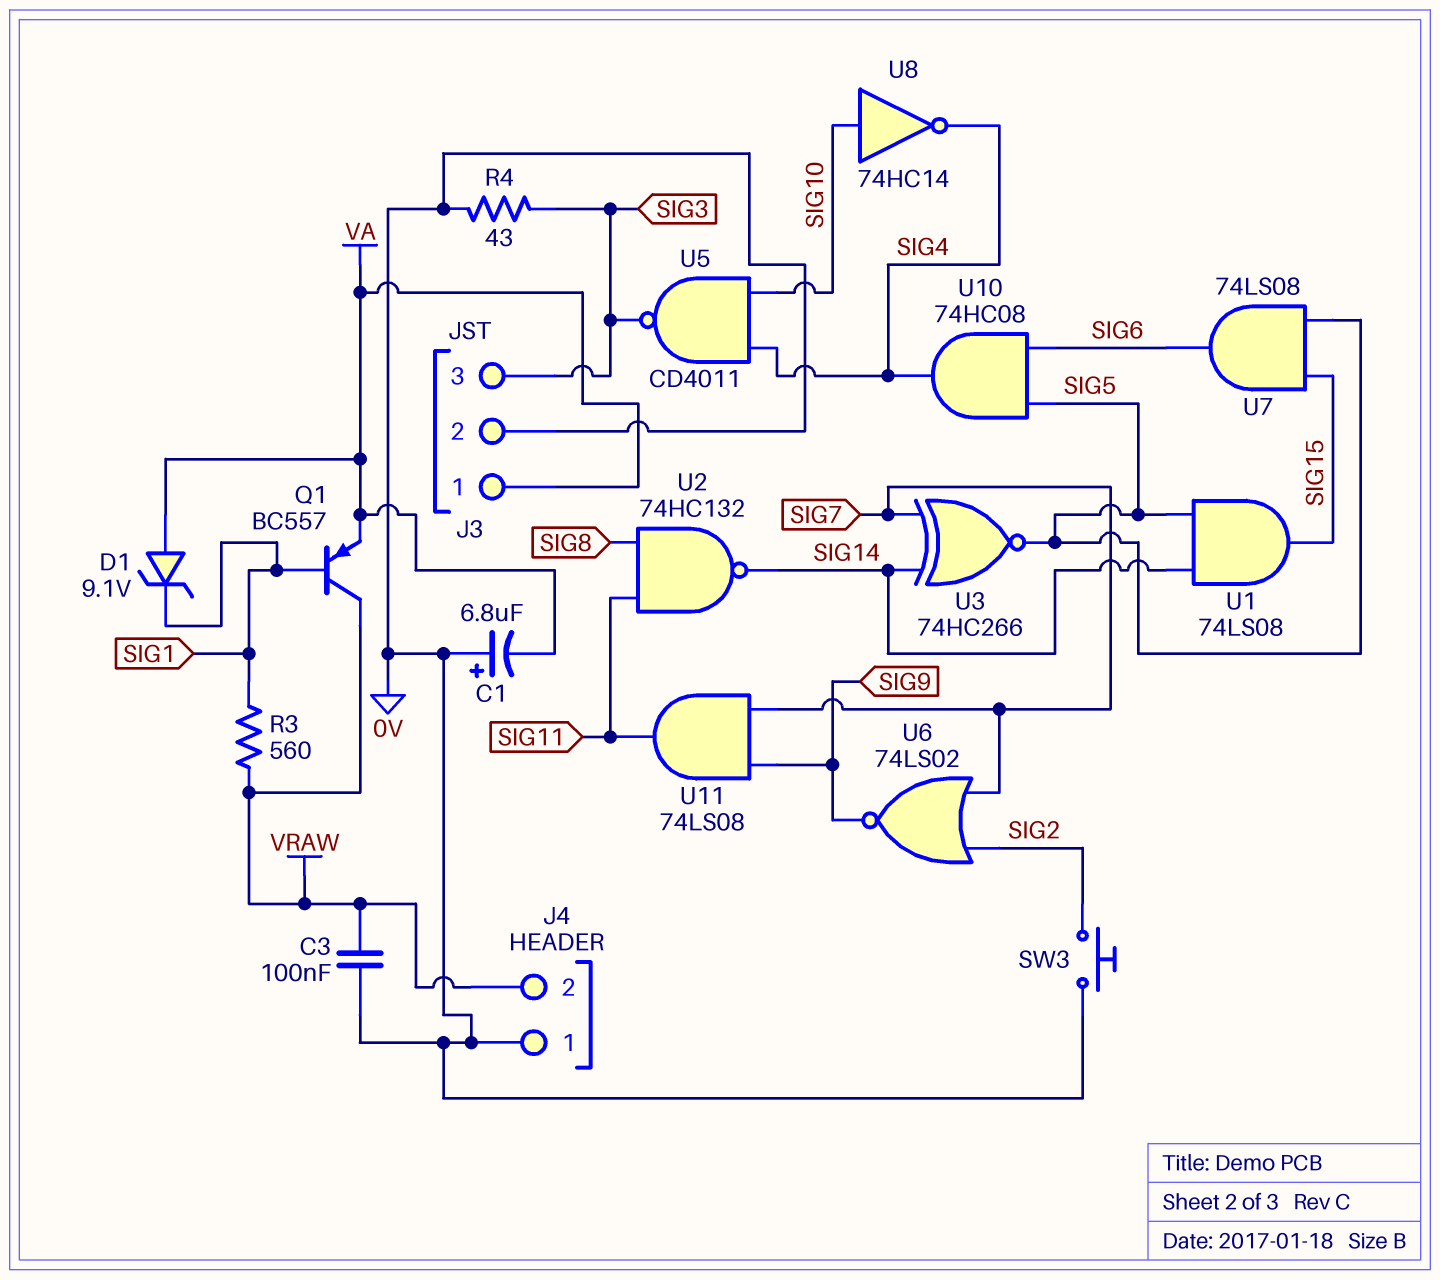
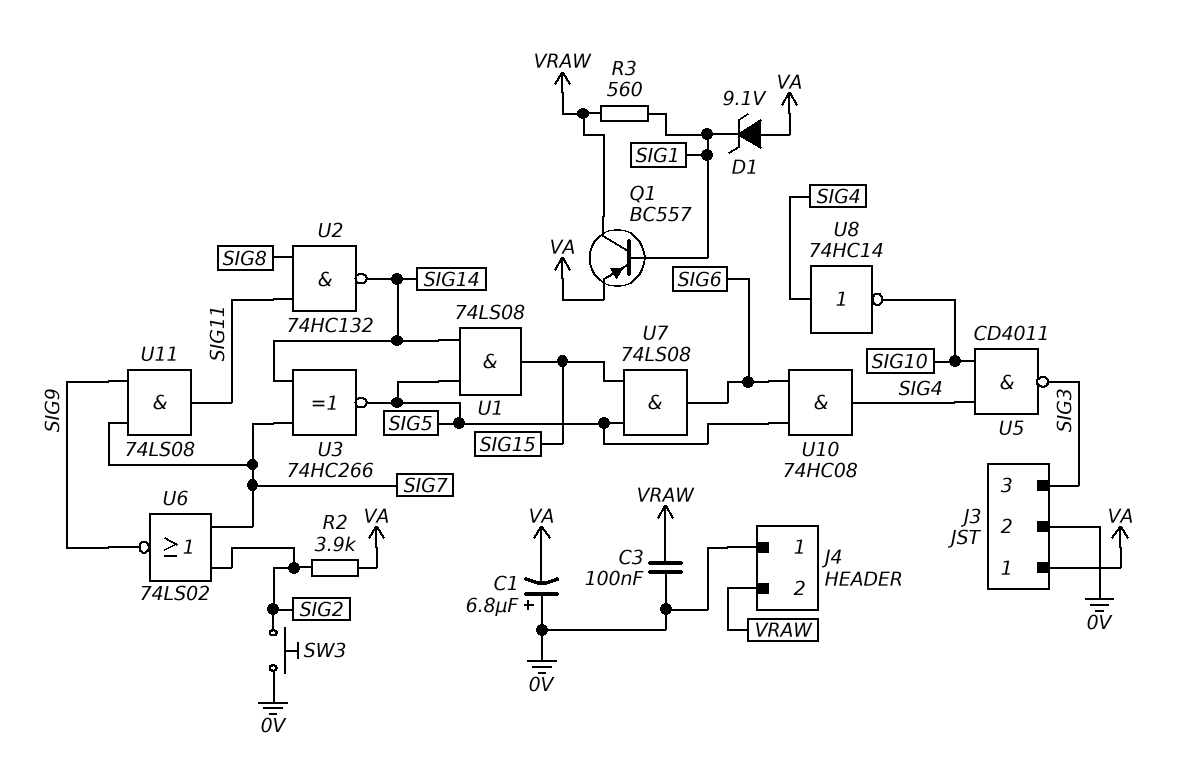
R2: none -> 3.9k (SIG2, VA)
R4: 43 (0V, SIG3) -> none
U8: NOT 74HC14 (in SIG10, out SIG4) -> NOT 74HC14 (in SIG4, out SIG10)

